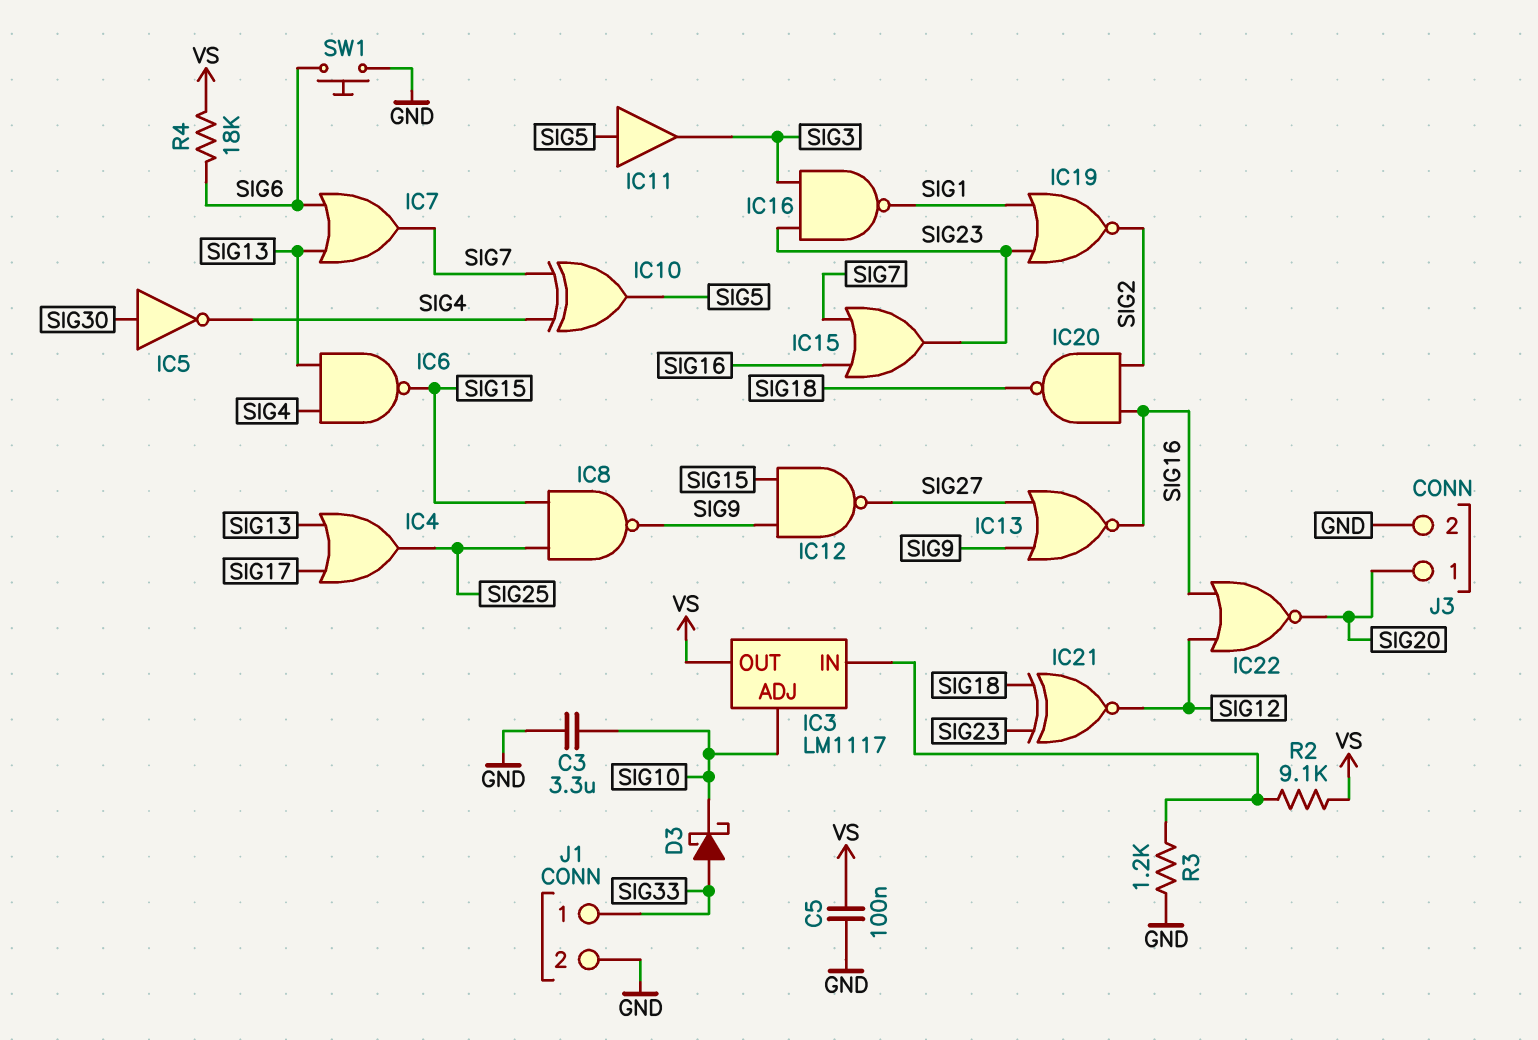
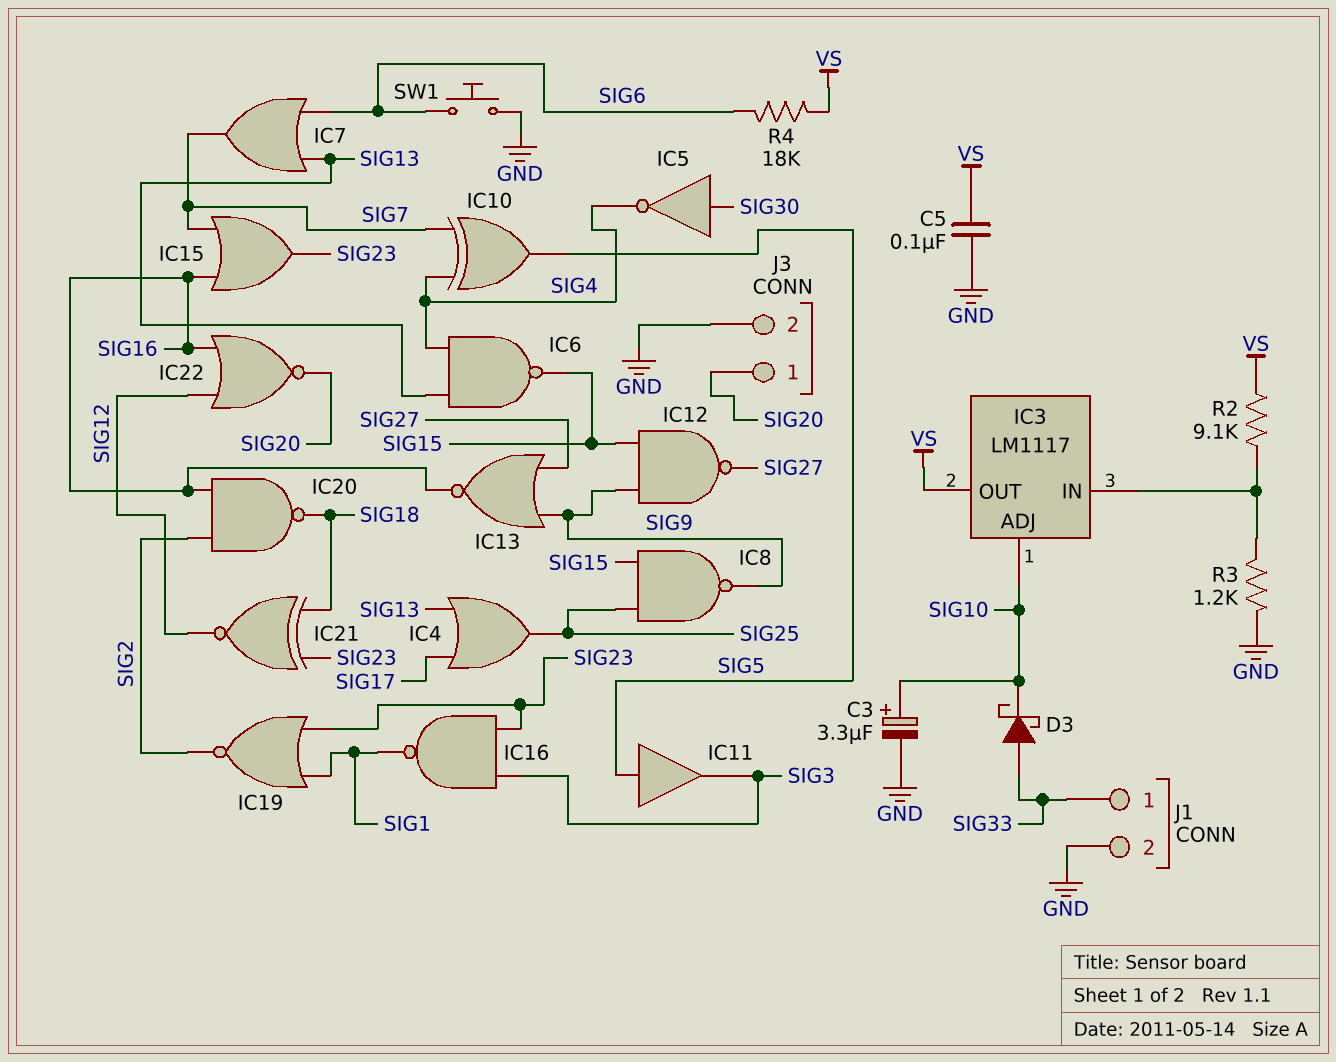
C3: 3.3uF (GND, SIG10) -> 3.3uF (plus SIG10, minus GND)

